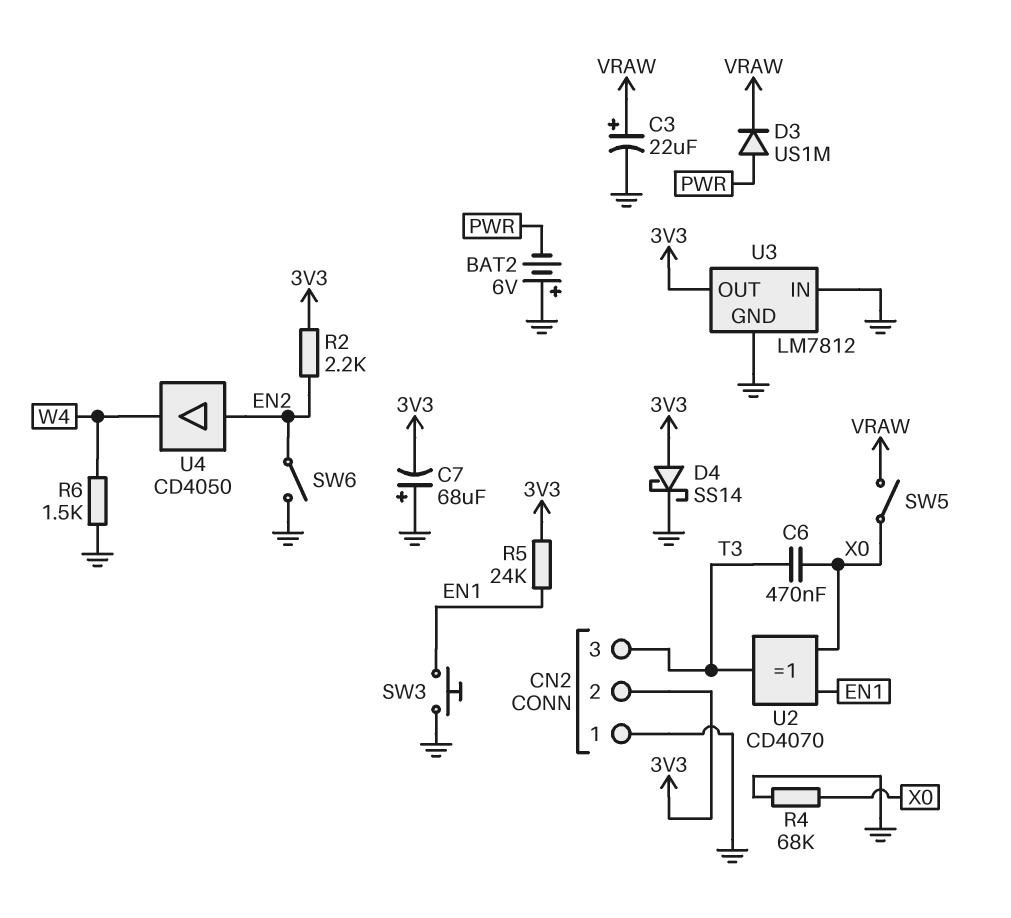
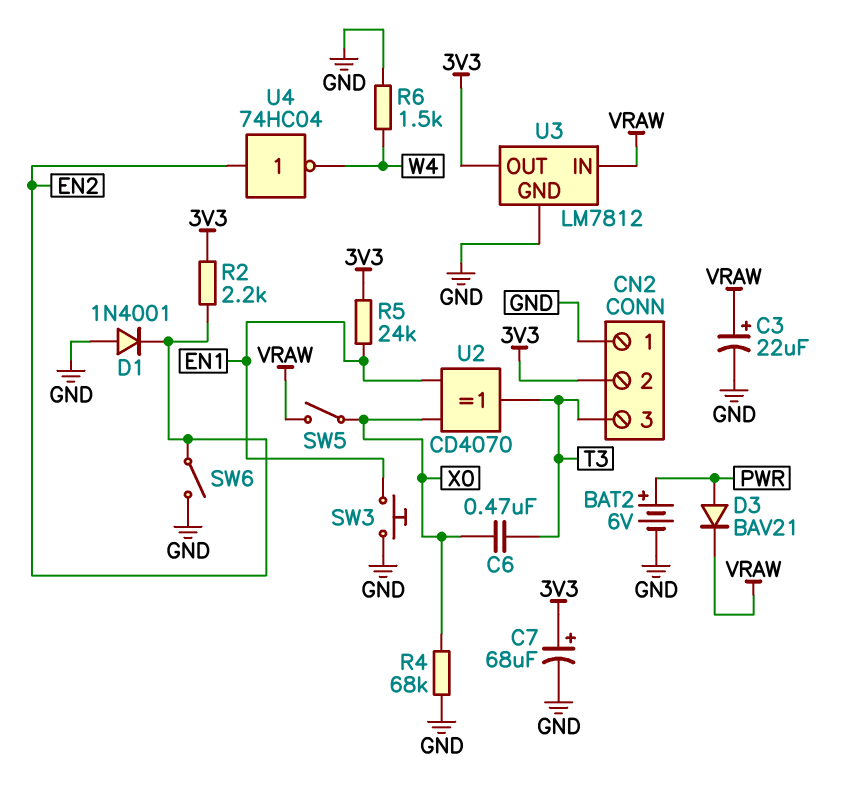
BAT2: 6V (plus GND, minus PWR) -> 6V (plus PWR, minus GND)
C7: 68uF (plus GND, minus 3V3) -> 68uF (plus 3V3, minus GND)
D1: none -> diode 1N4001 (A GND, K EN2)
D3: diode US1M (A PWR, K VRAW) -> diode BAV21 (A PWR, K VRAW)
D4: schottky SS14 (A 3V3, K GND) -> none
U3 pin IN: GND -> VRAW
U4: buffer CD4050 (in EN2, out W4) -> NOT 74HC04 (in EN2, out W4)

